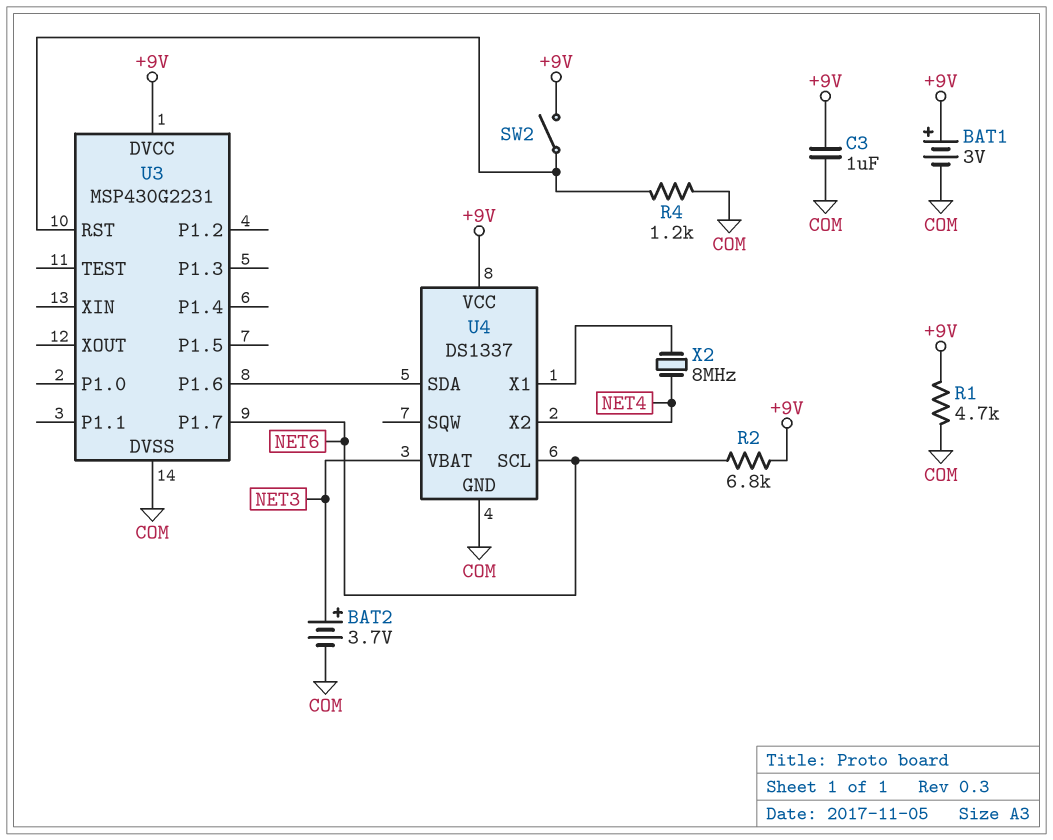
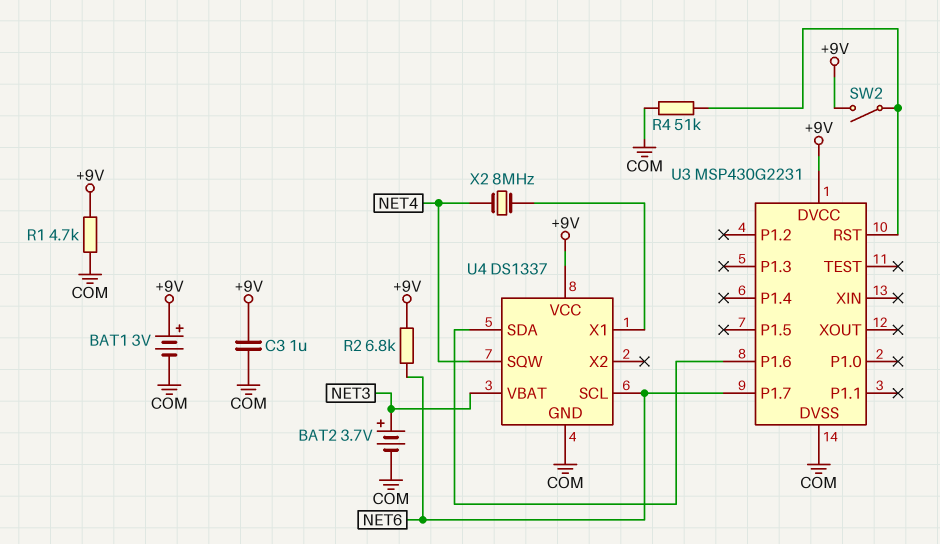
R4: 1.2k (COM, U3/RST) -> 51k (COM, U3/RST)
U4 pin SQW: none -> NET4
U4 pin X2: NET4 -> none

